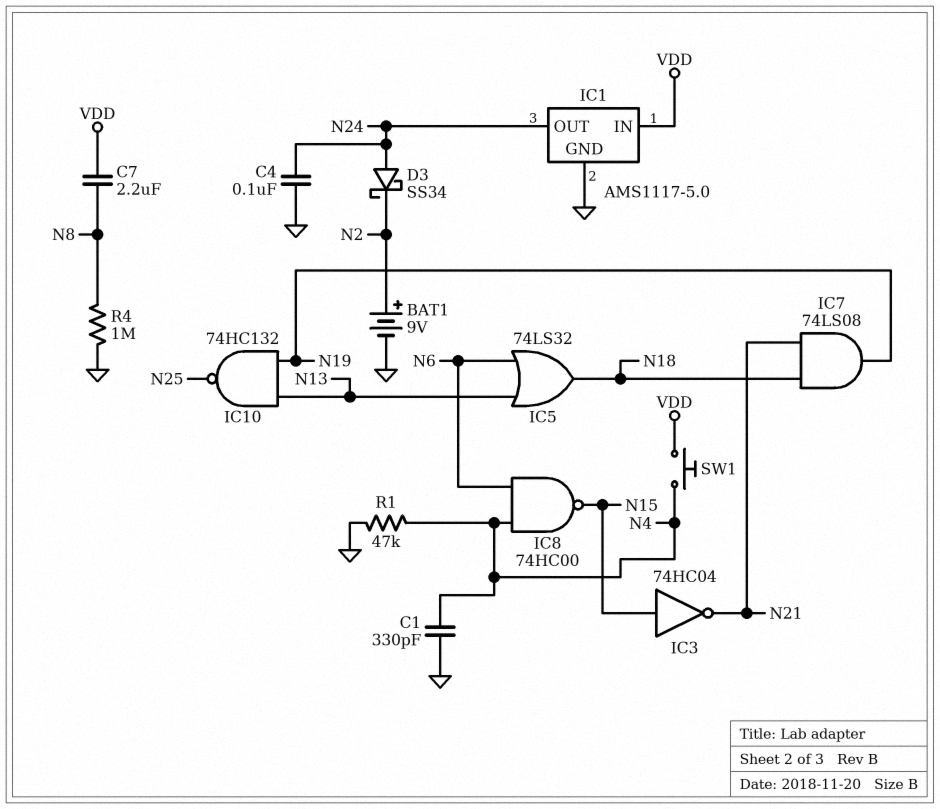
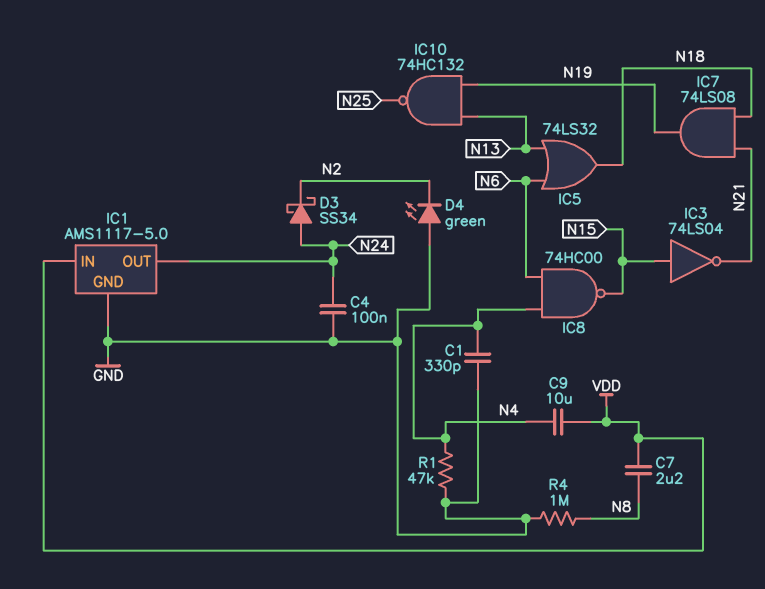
BAT1: 9V (plus N2, minus GND) -> none
C9: none -> 10uF (N4, VDD)
D4: none -> LED green (A GND, K N2)
IC3: NOT 74HC04 (in N15, out N21) -> NOT 74LS04 (in N15, out N21)
SW1: button (N4, VDD) -> none

